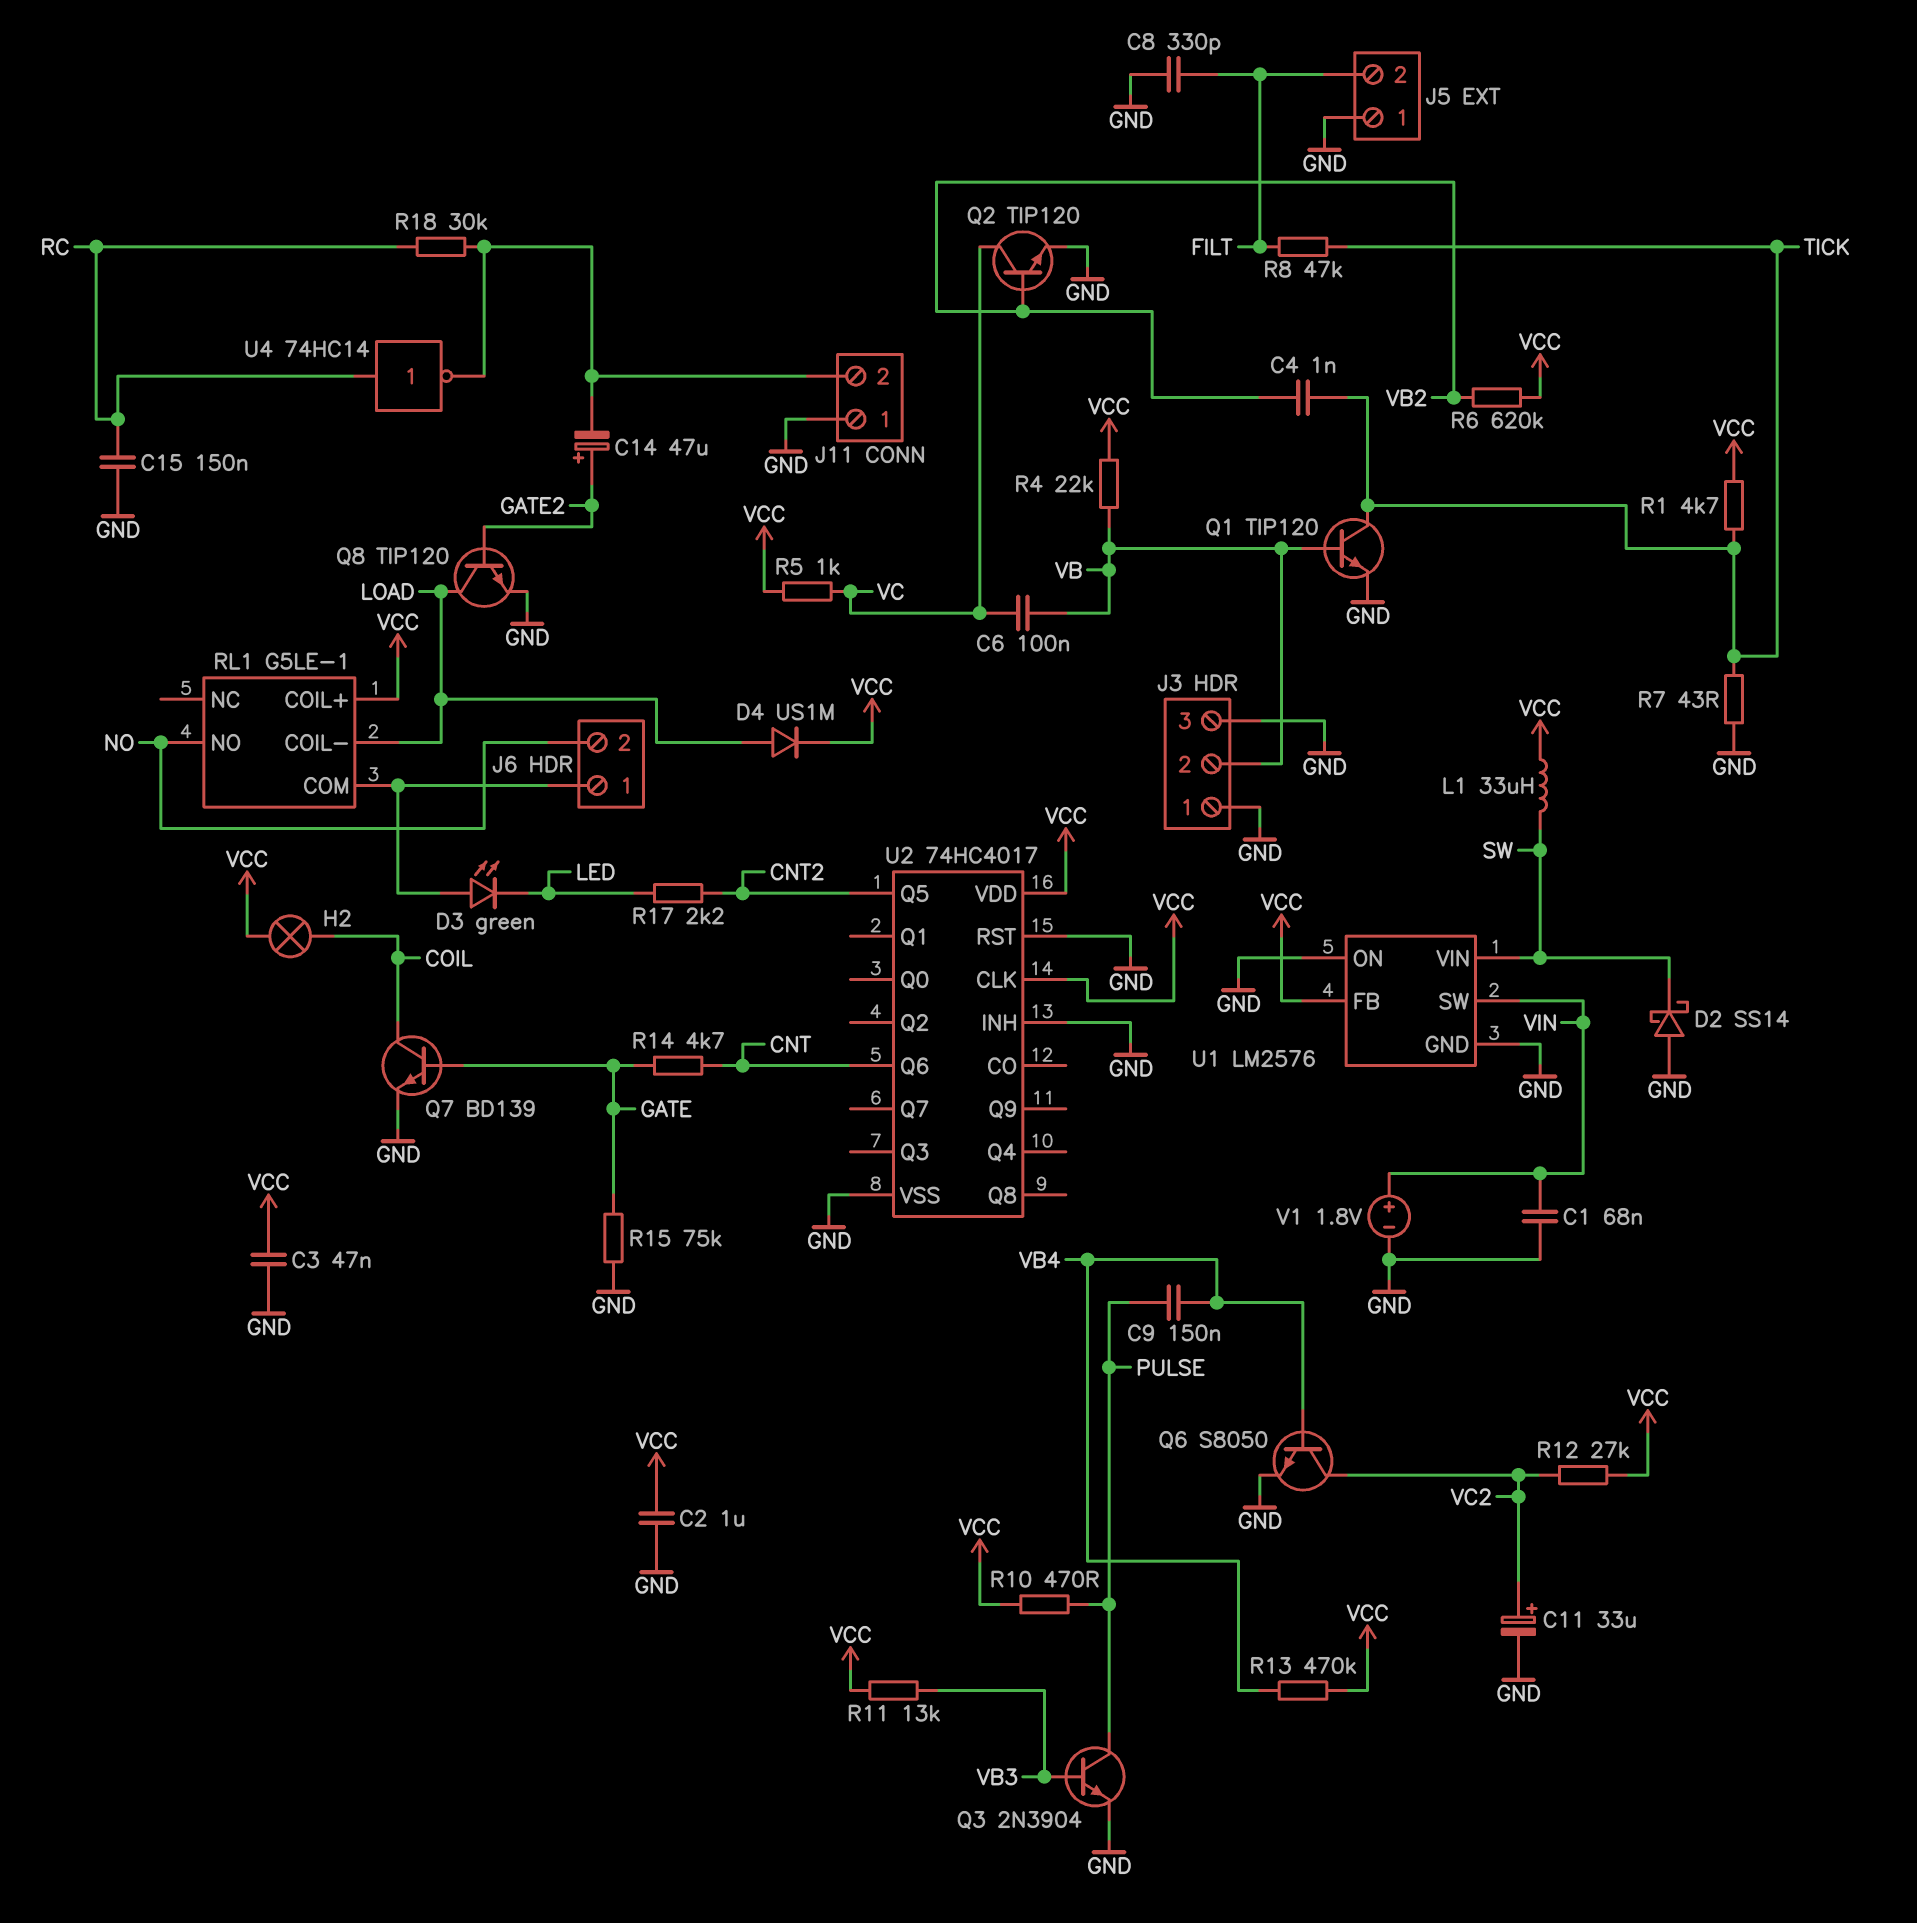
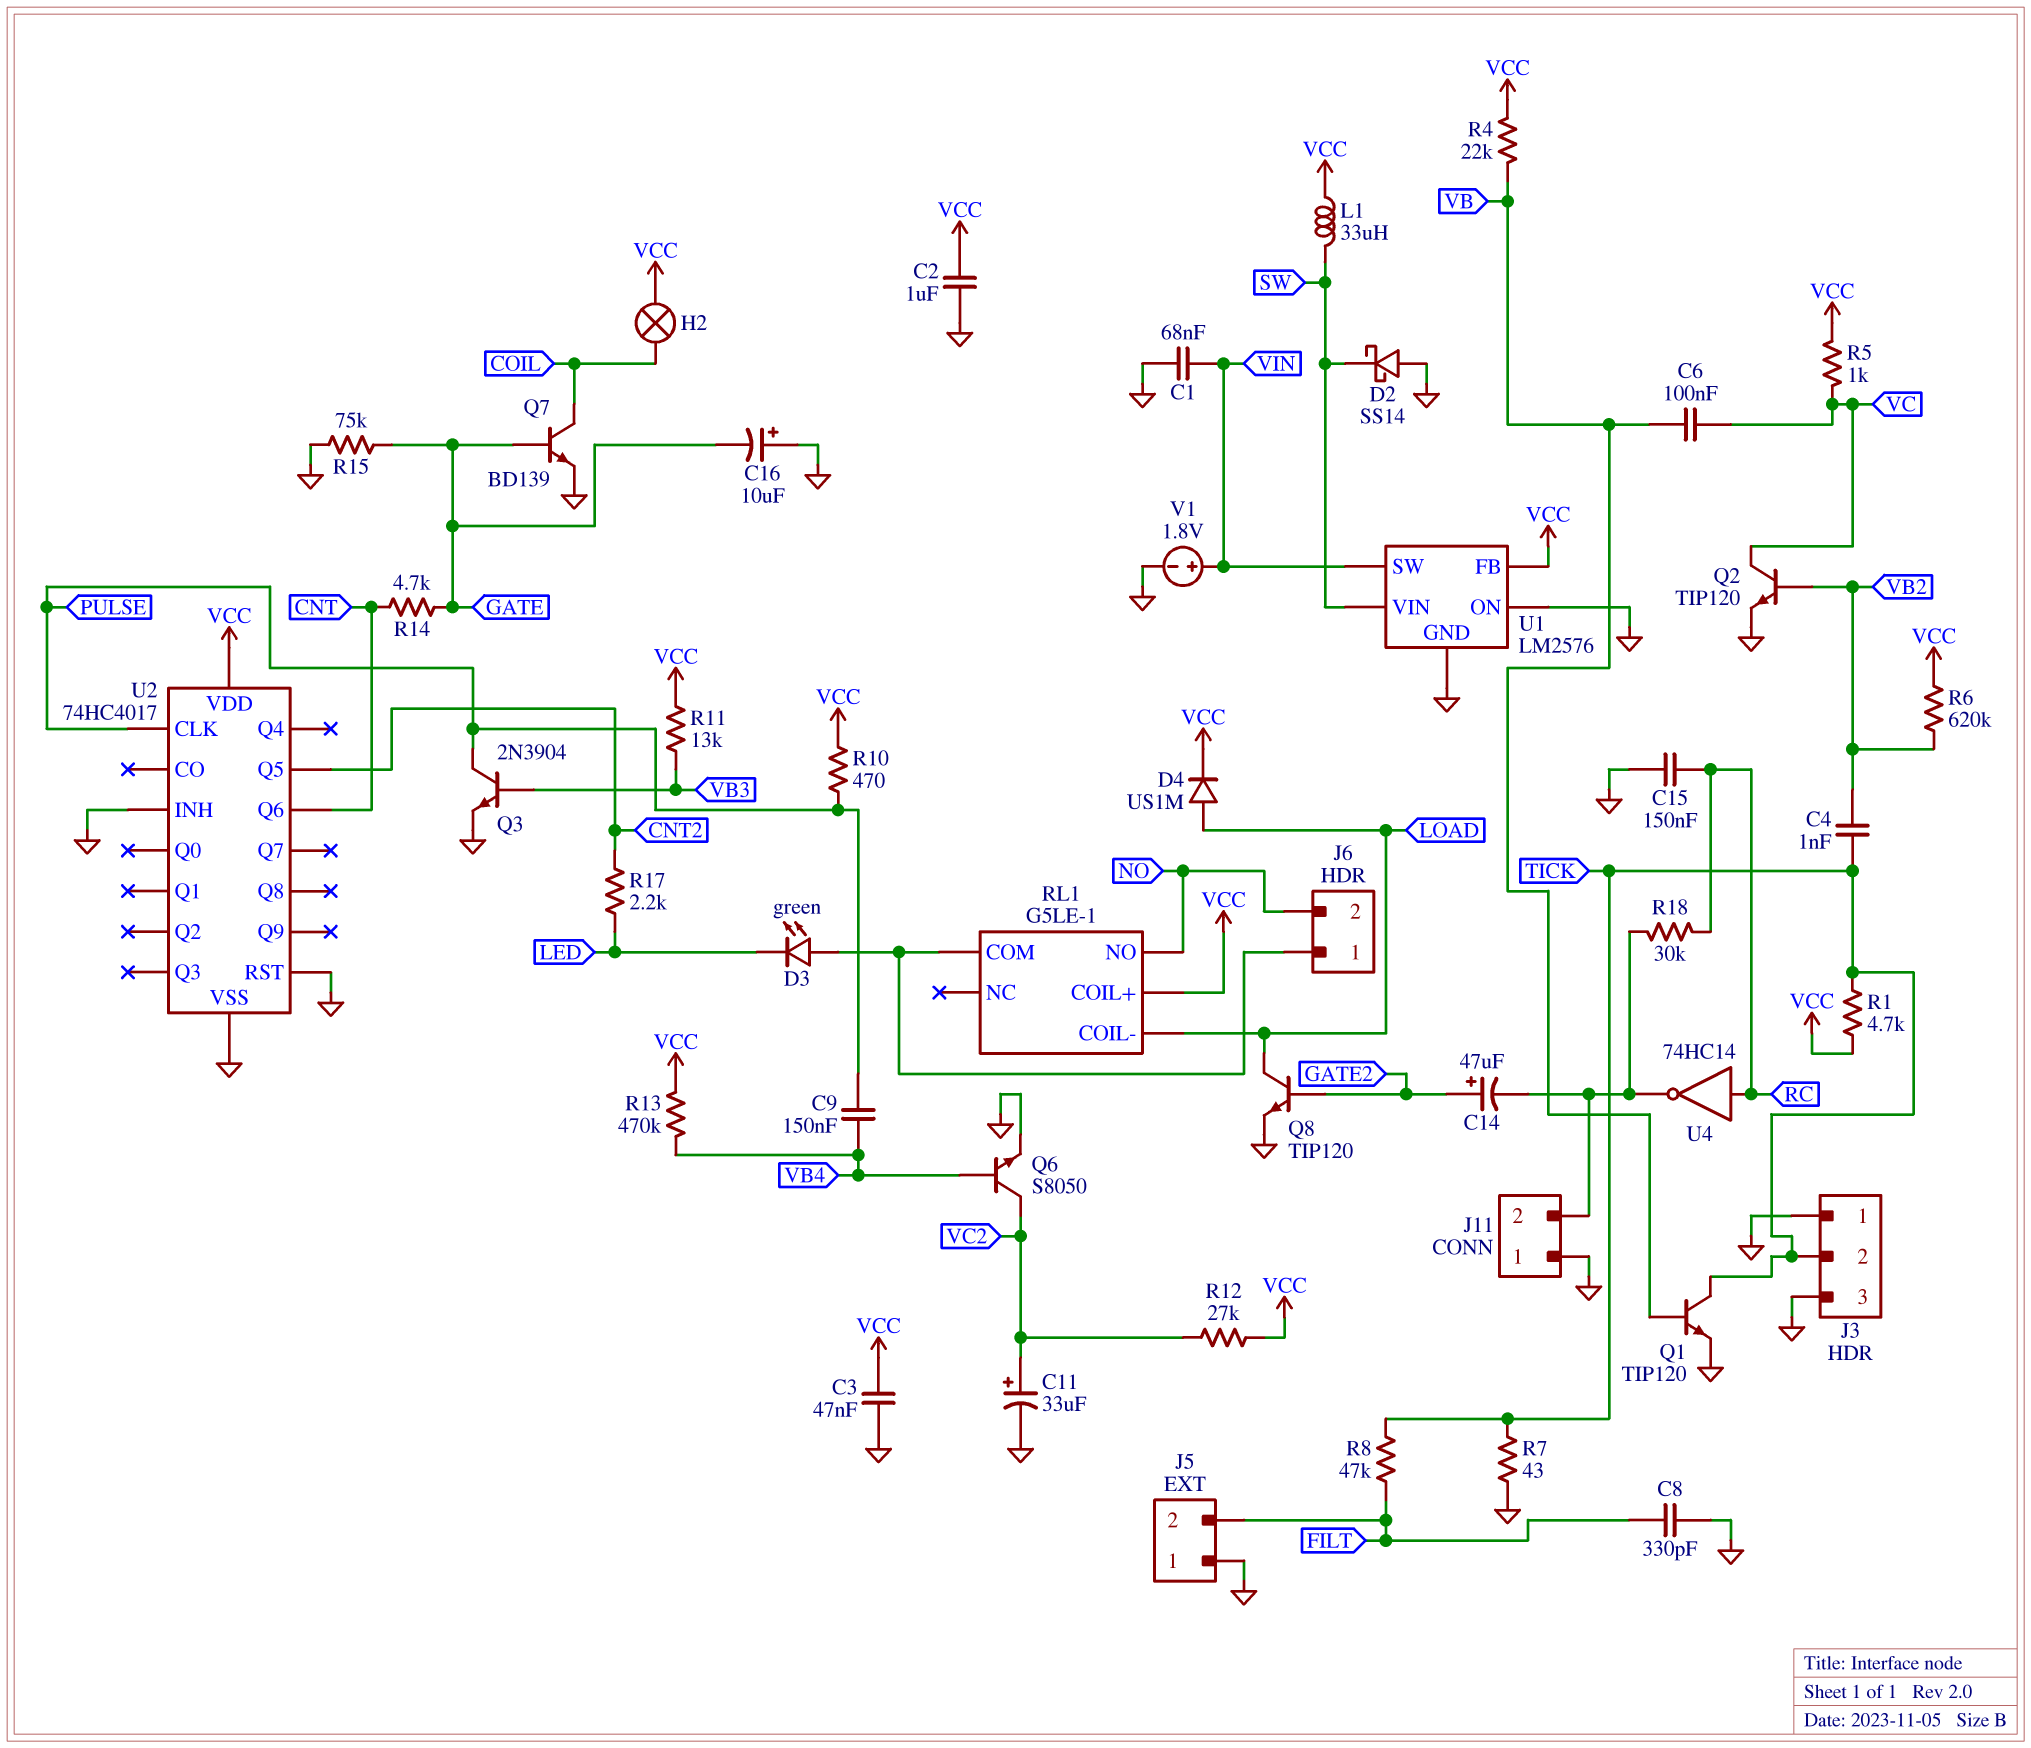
C16: none -> 10uF (plus GND, minus GATE)
J3 pin 2: VB -> TICK
U2 pin CLK: VCC -> PULSE

